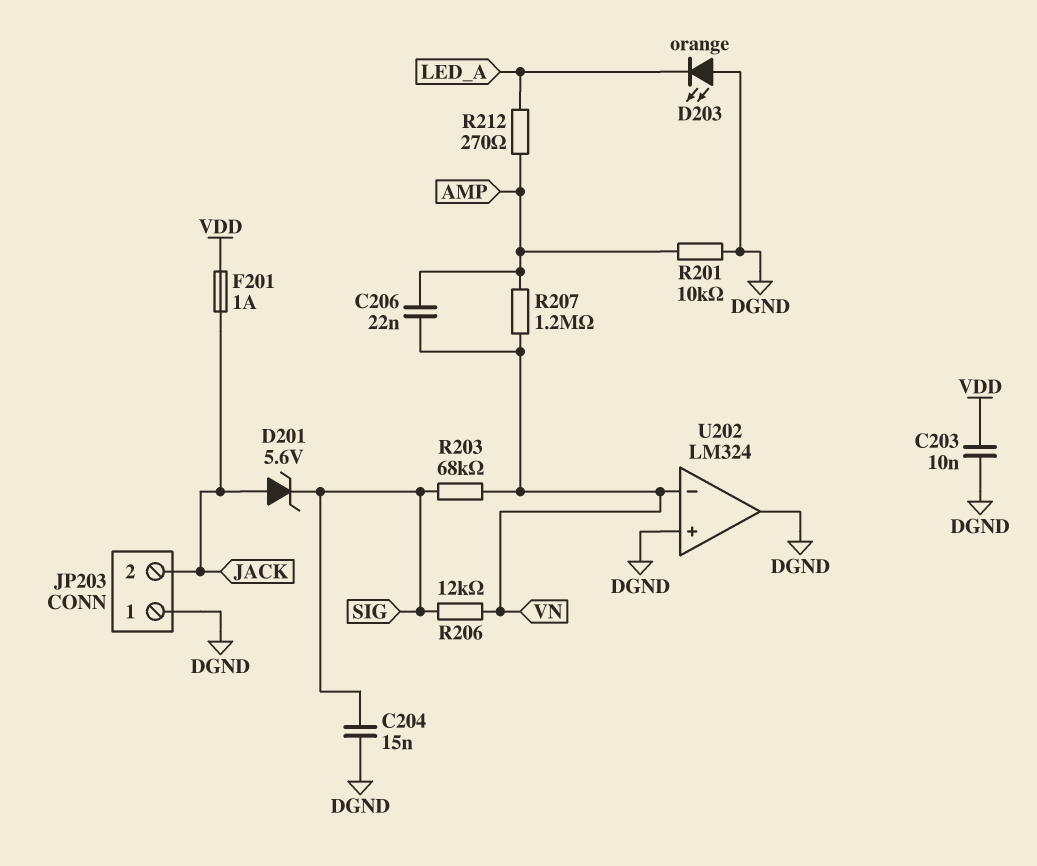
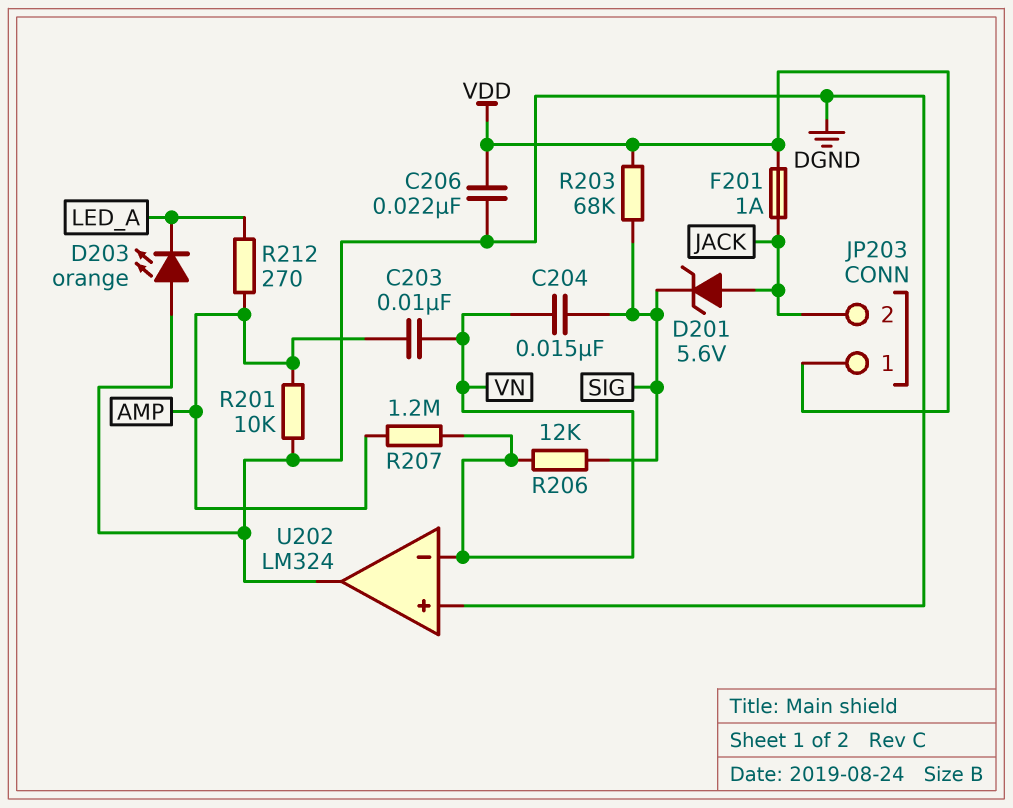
C203: 10nF (DGND, VDD) -> 10nF (AMP, VN)
C204: 15nF (DGND, SIG) -> 15nF (SIG, VN)
C206: 22nF (AMP, VN) -> 22nF (DGND, VDD)
JP203 pin 1: DGND -> VDD
R203: 68k (SIG, VN) -> 68k (SIG, VDD)

